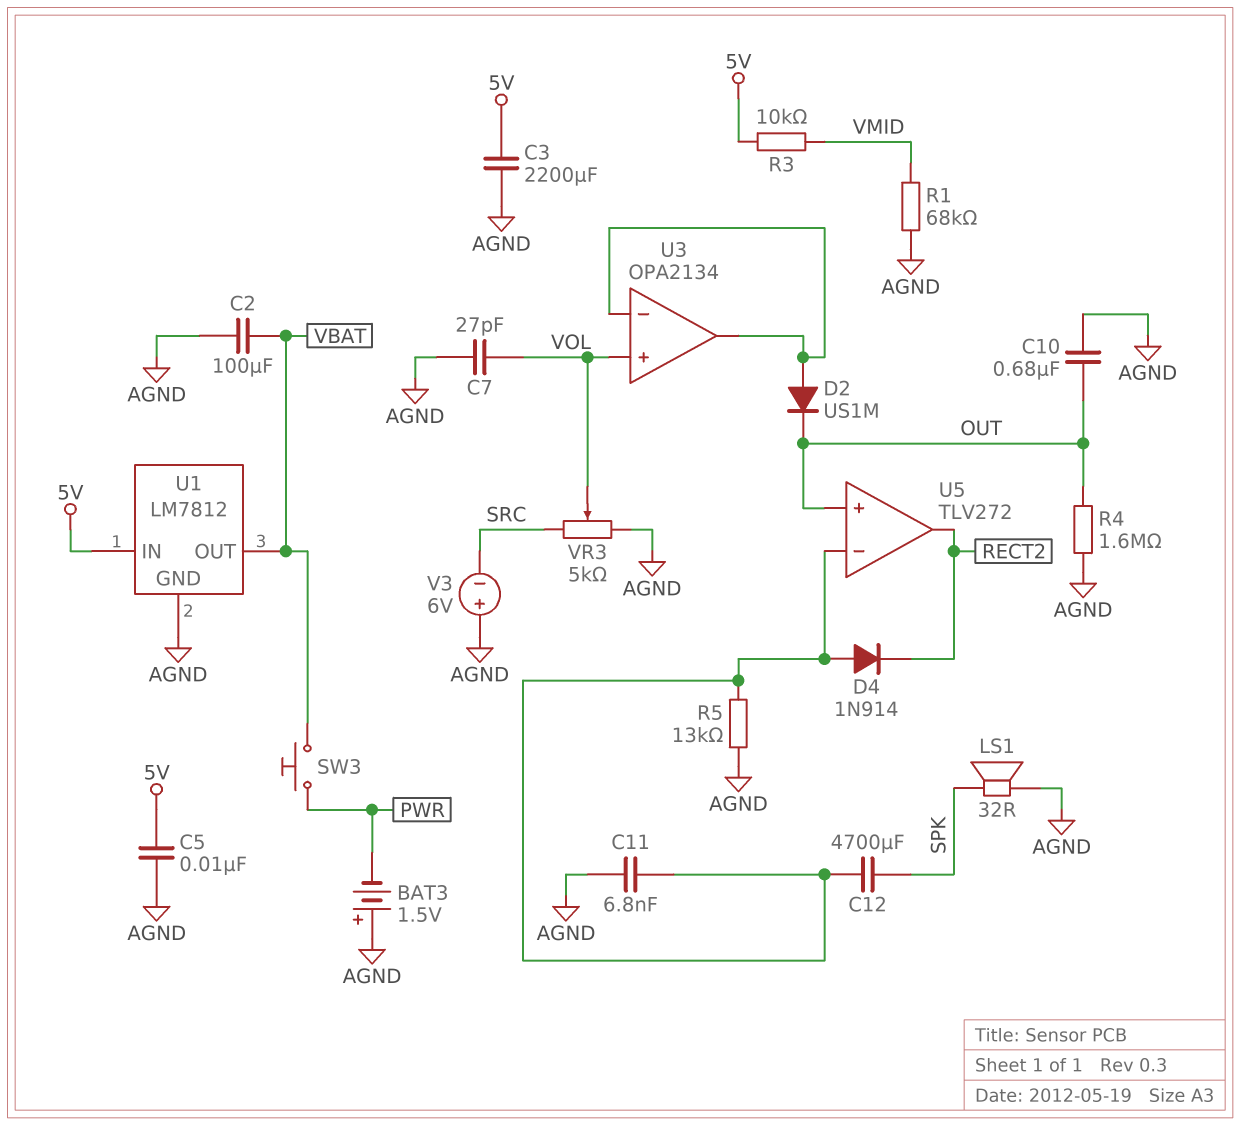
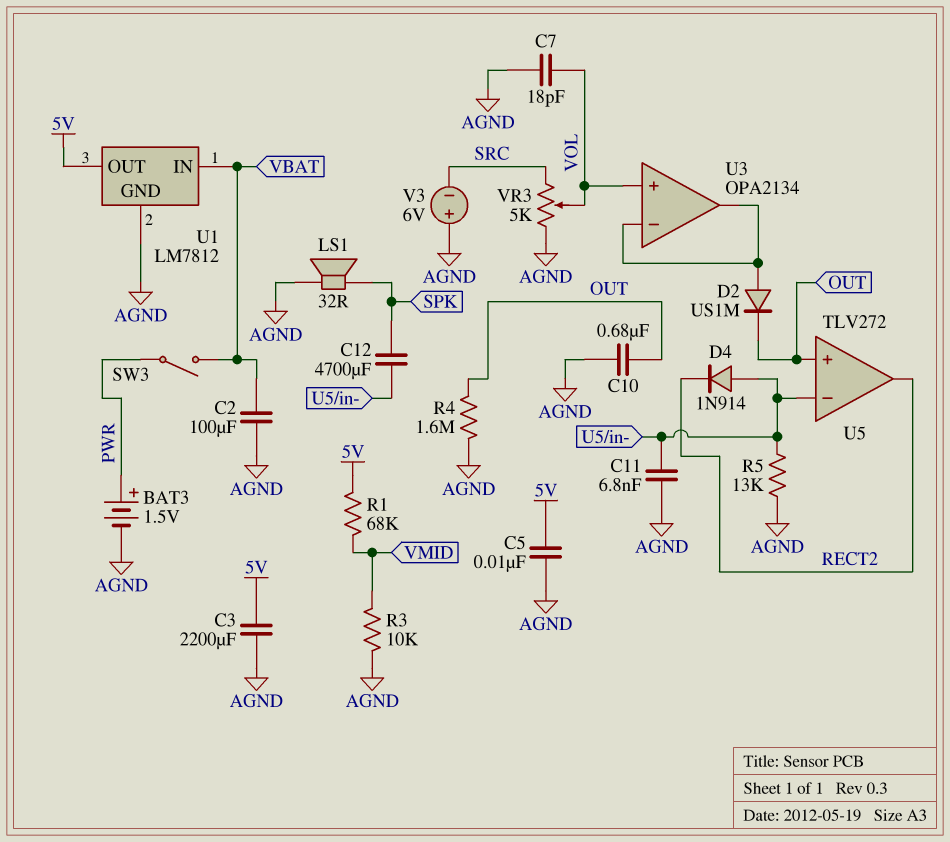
BAT3: 1.5V (plus AGND, minus PWR) -> 1.5V (plus PWR, minus AGND)
C7: 27pF (AGND, VOL) -> 18pF (AGND, VOL)
R1: 68k (AGND, VMID) -> 68k (5V, VMID)
R3: 10k (5V, VMID) -> 10k (AGND, VMID)
SW3: button (PWR, VBAT) -> switch (PWR, VBAT)
U1 pin IN: 5V -> VBAT
U1 pin OUT: VBAT -> 5V

